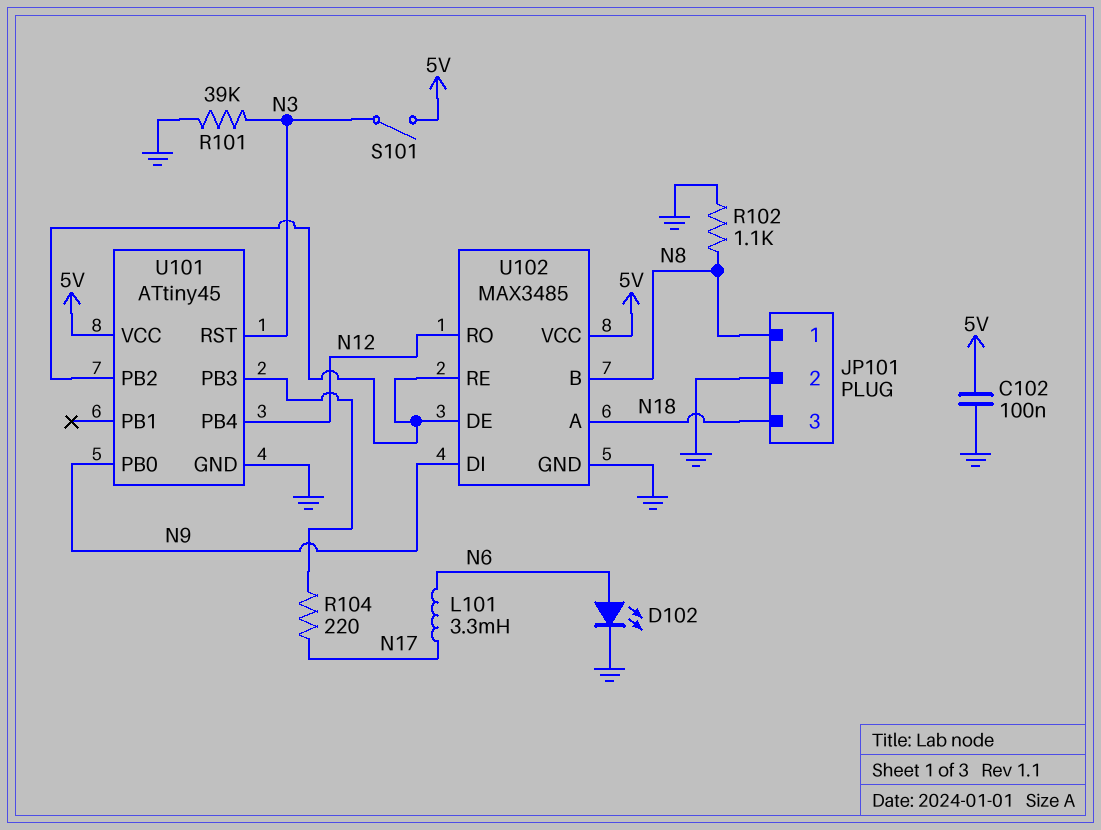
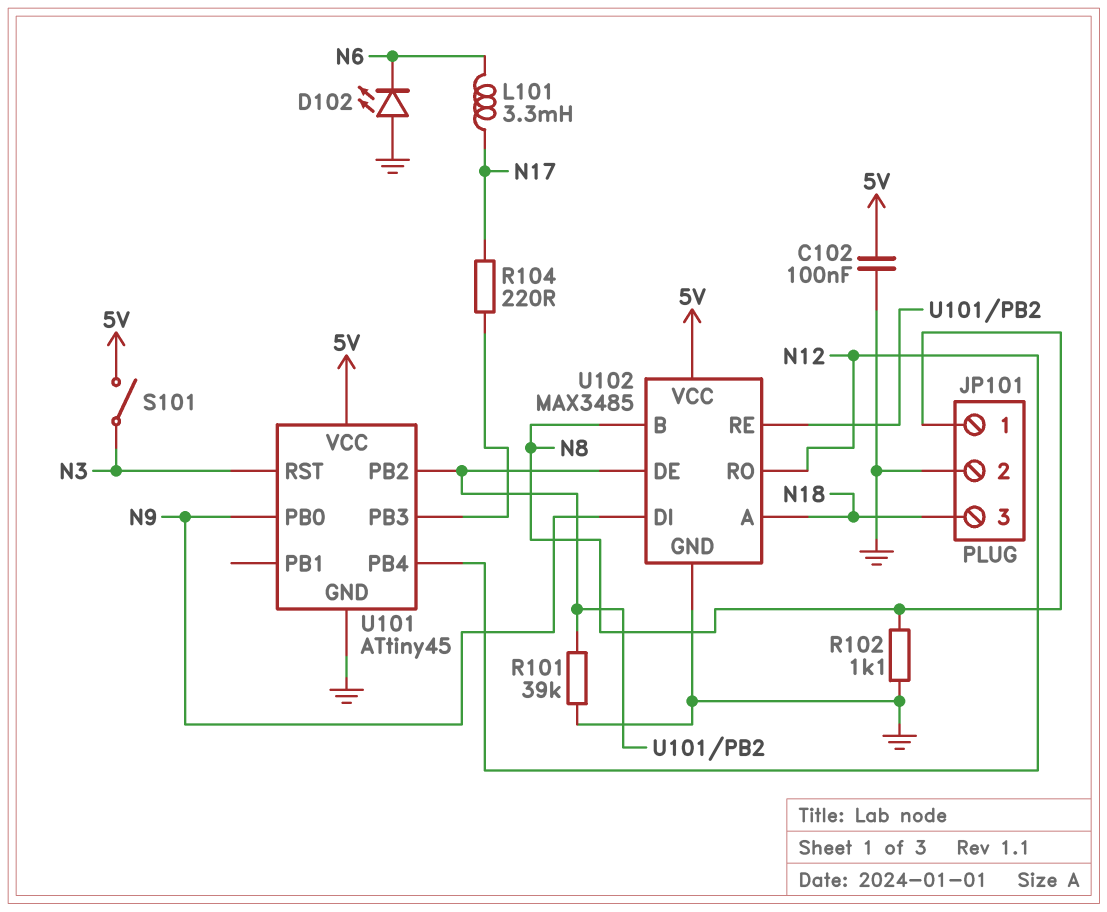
D102: LED (A N6, K GND) -> LED (A GND, K N6)
R101: 39k (GND, N3) -> 39k (GND, U101/PB2)

